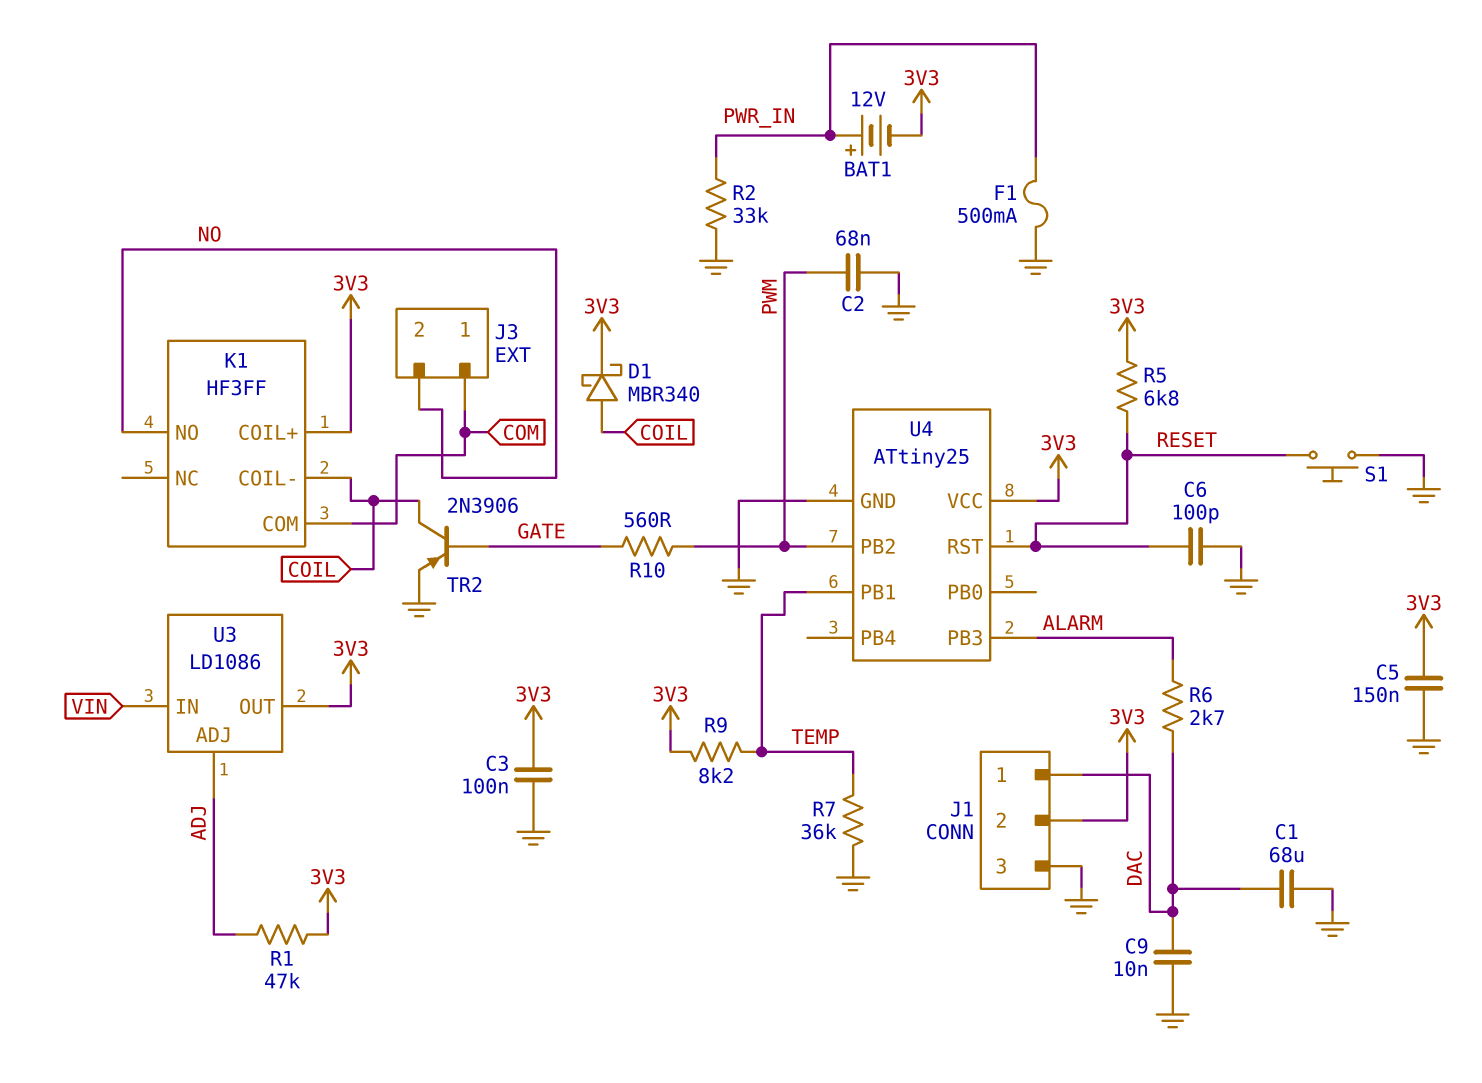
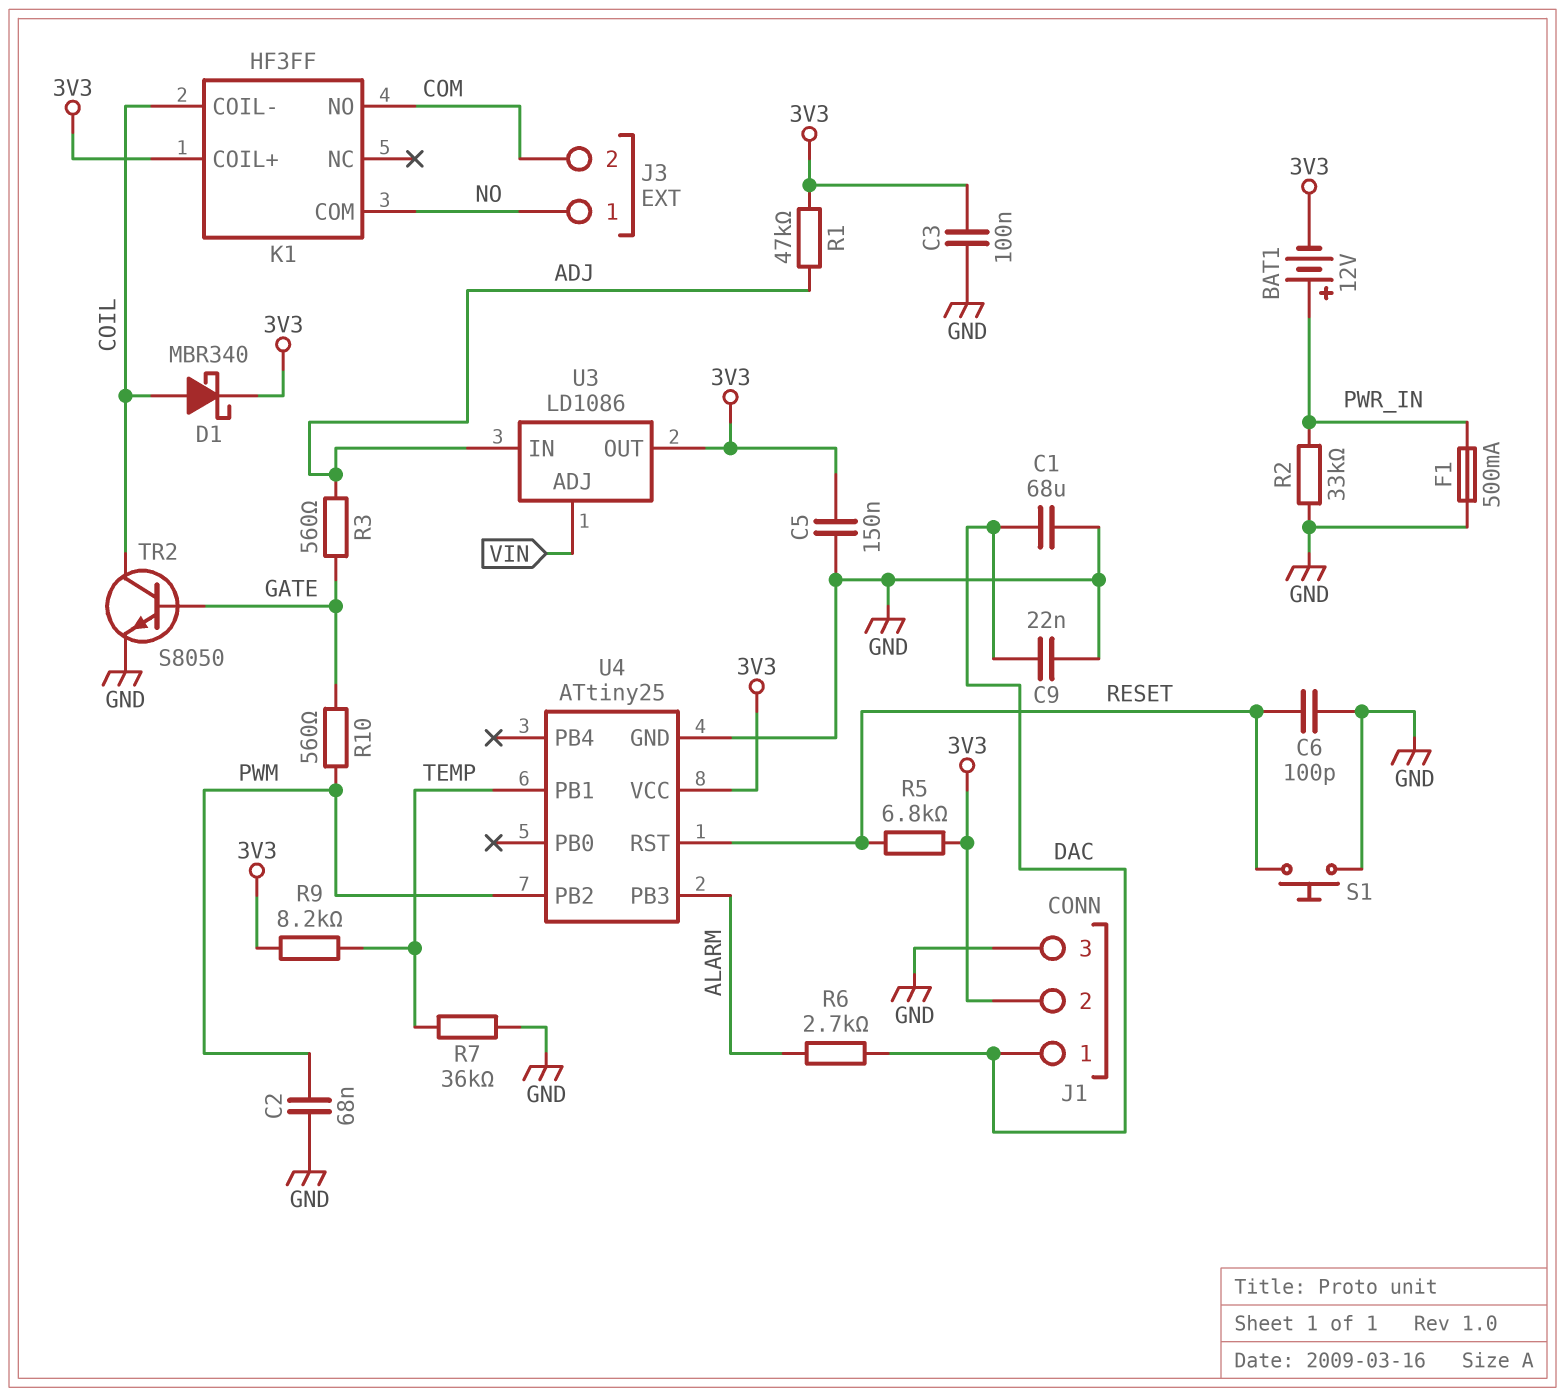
C9: 10nF (DAC, GND) -> 22nF (DAC, GND)
J3 pin 1: COM -> NO
J3 pin 2: NO -> COM
K1 pin COM: COM -> NO
K1 pin NO: NO -> COM
R3: none -> 560 (ADJ, GATE)
TR2: PNP 2N3906 (B GATE, C COIL, E GND) -> NPN S8050 (B GATE, C COIL, E GND)
U3 pin ADJ: ADJ -> VIN
U3 pin IN: VIN -> ADJ

